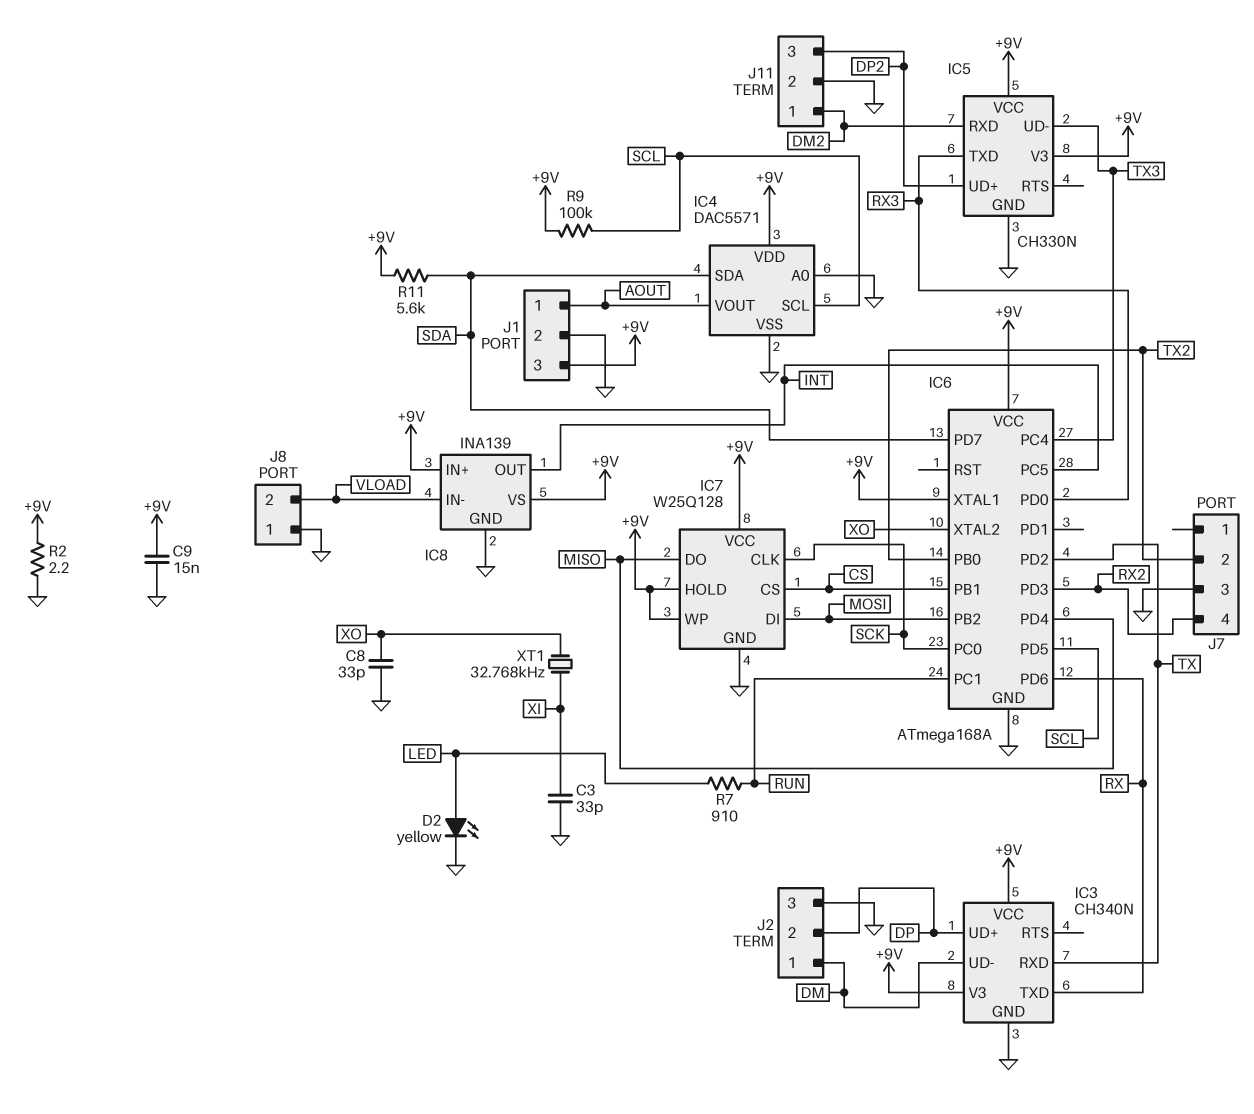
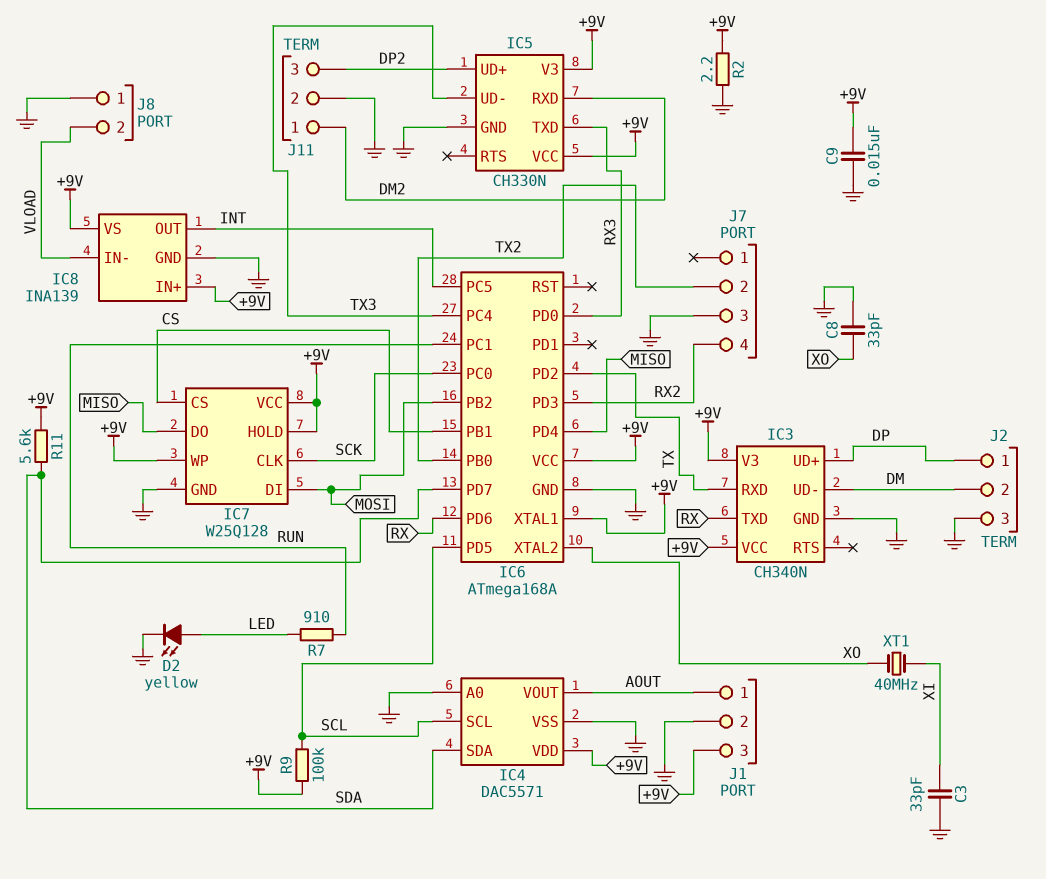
J2 pin 1: DM -> DP
J2 pin 2: DP -> DM
XT1: 32.768kHz (XI, XO) -> 40MHz (XI, XO)

